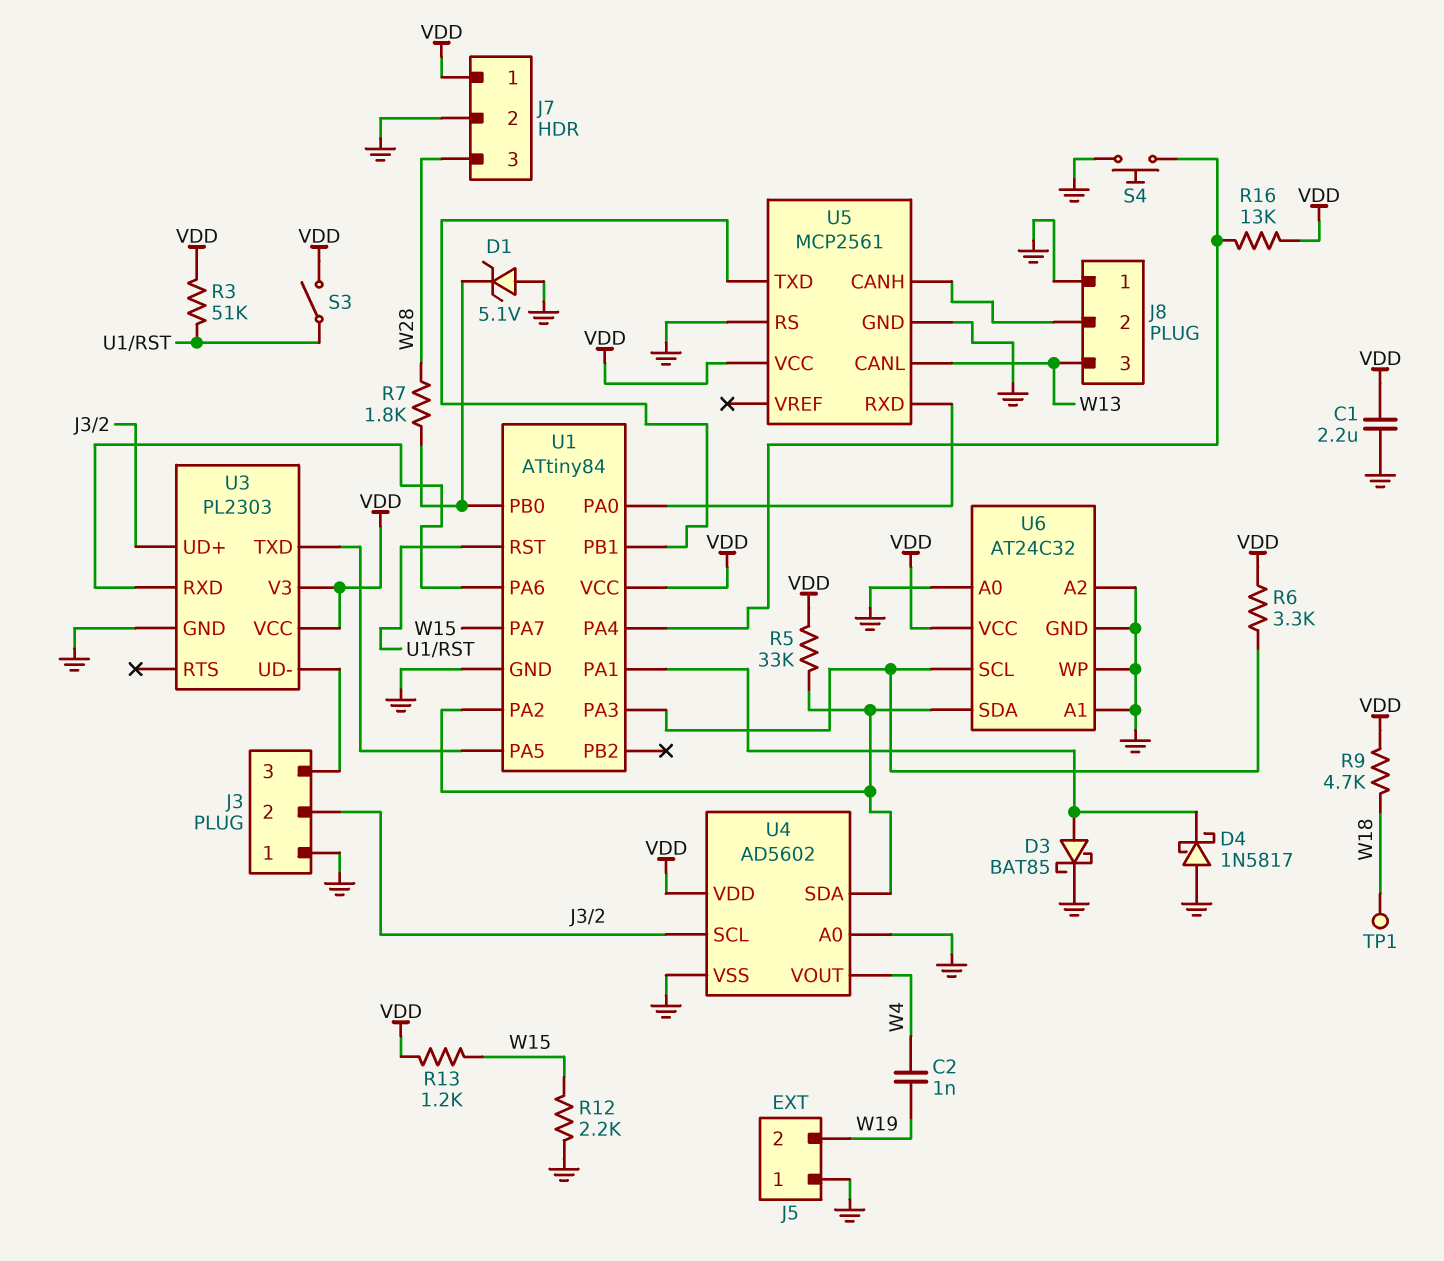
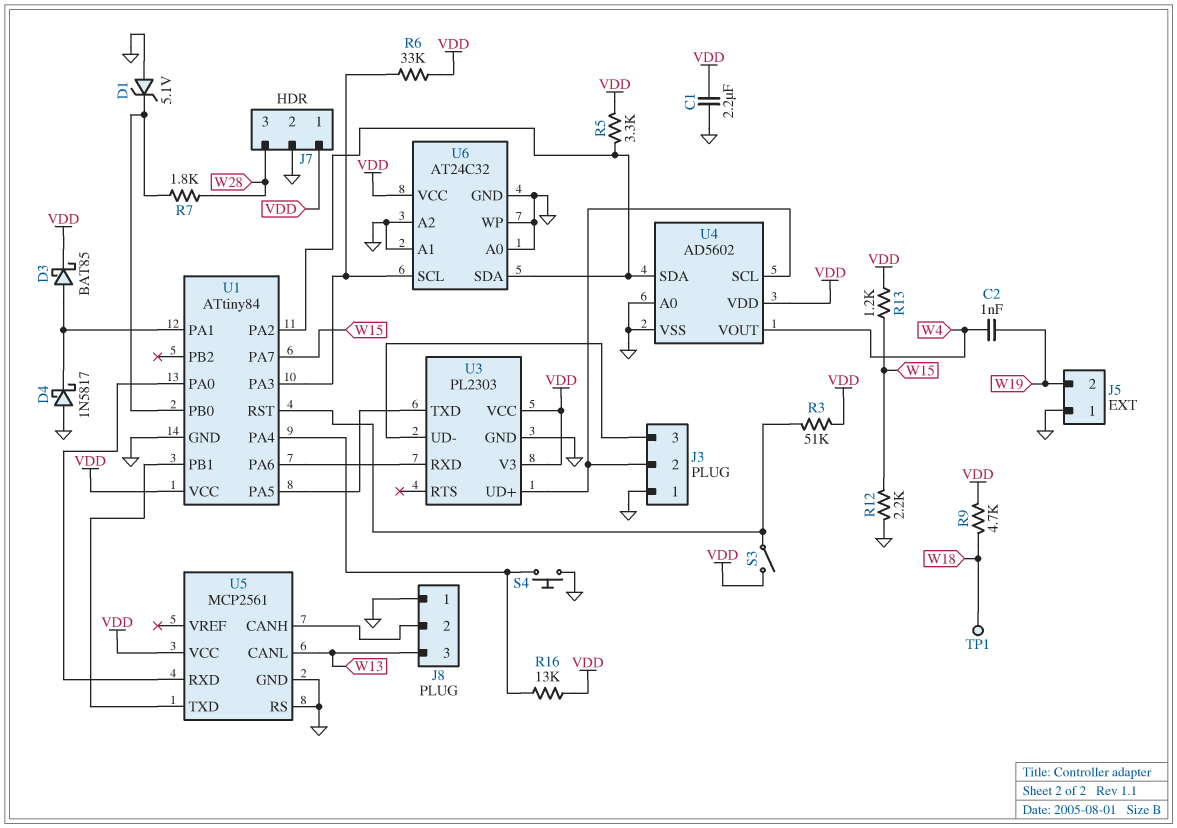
D3: schottky BAT85 (A U1/PA1, K GND) -> schottky BAT85 (A U1/PA1, K VDD)
R5: 33k (U1/PA2, VDD) -> 3.3k (U1/PA2, VDD)
R6: 3.3k (U1/PA3, VDD) -> 33k (U1/PA3, VDD)

